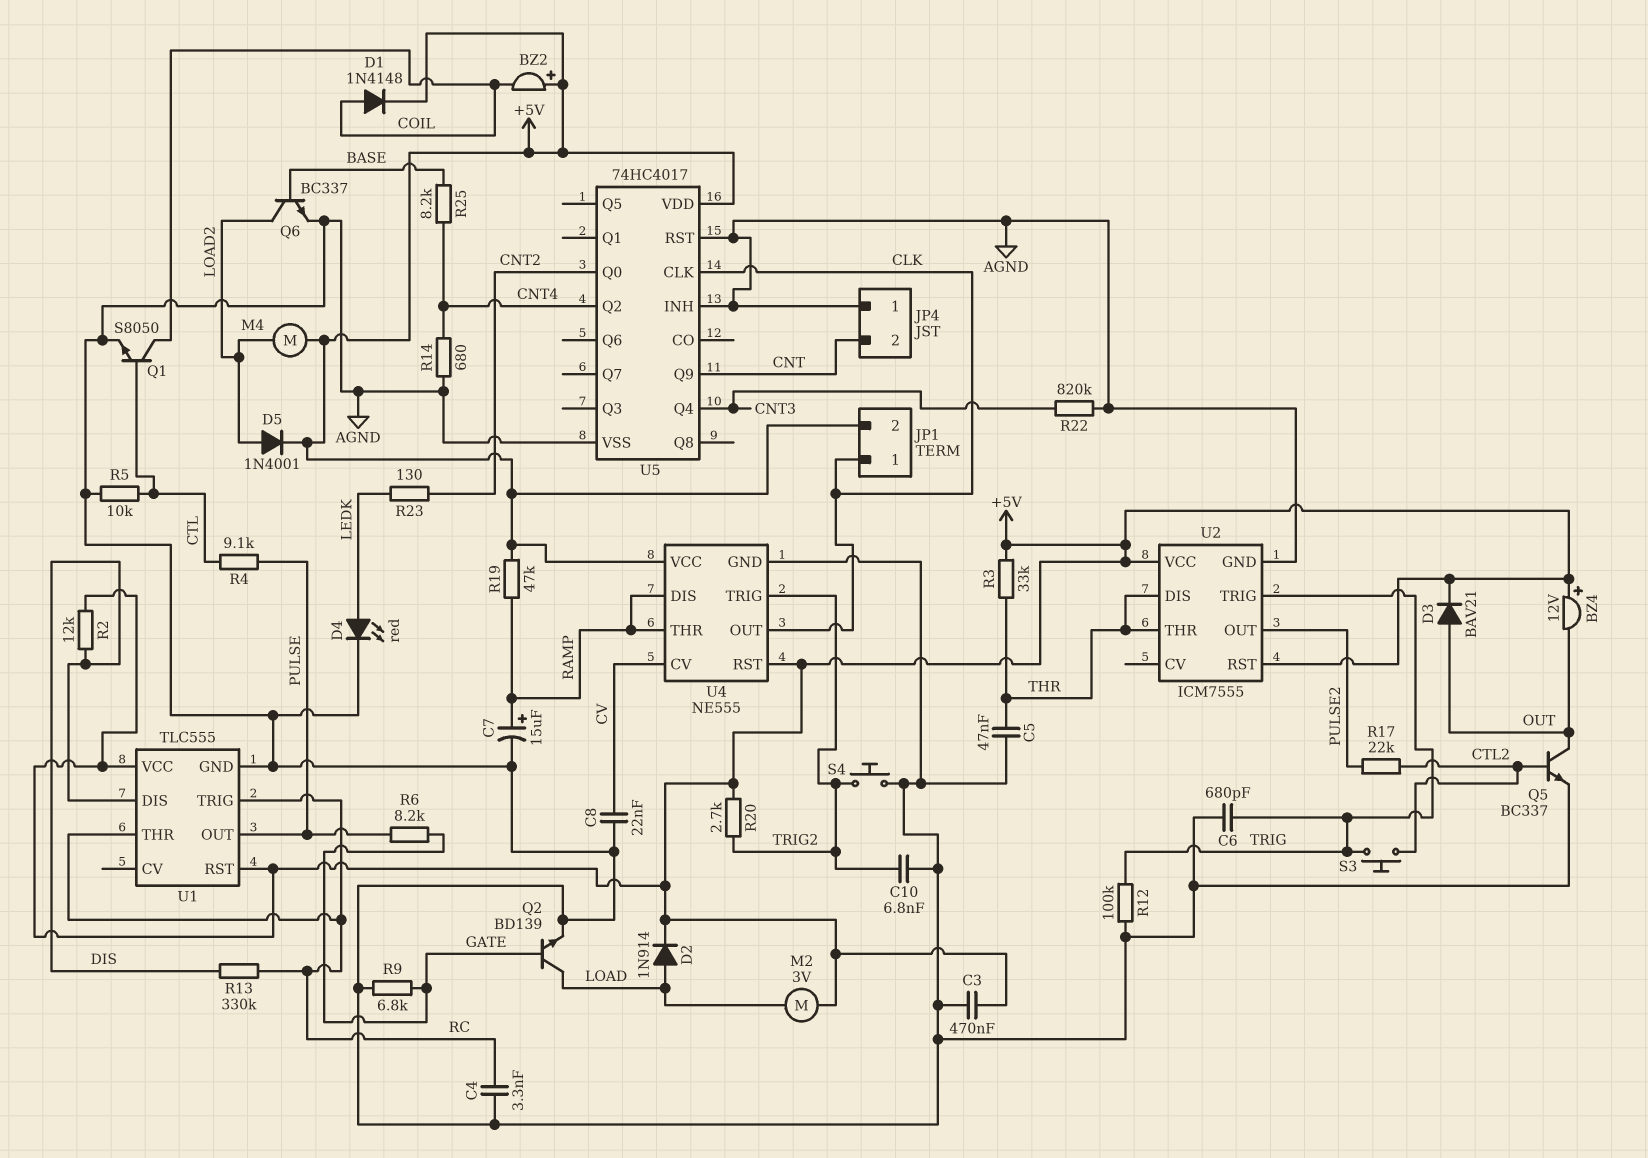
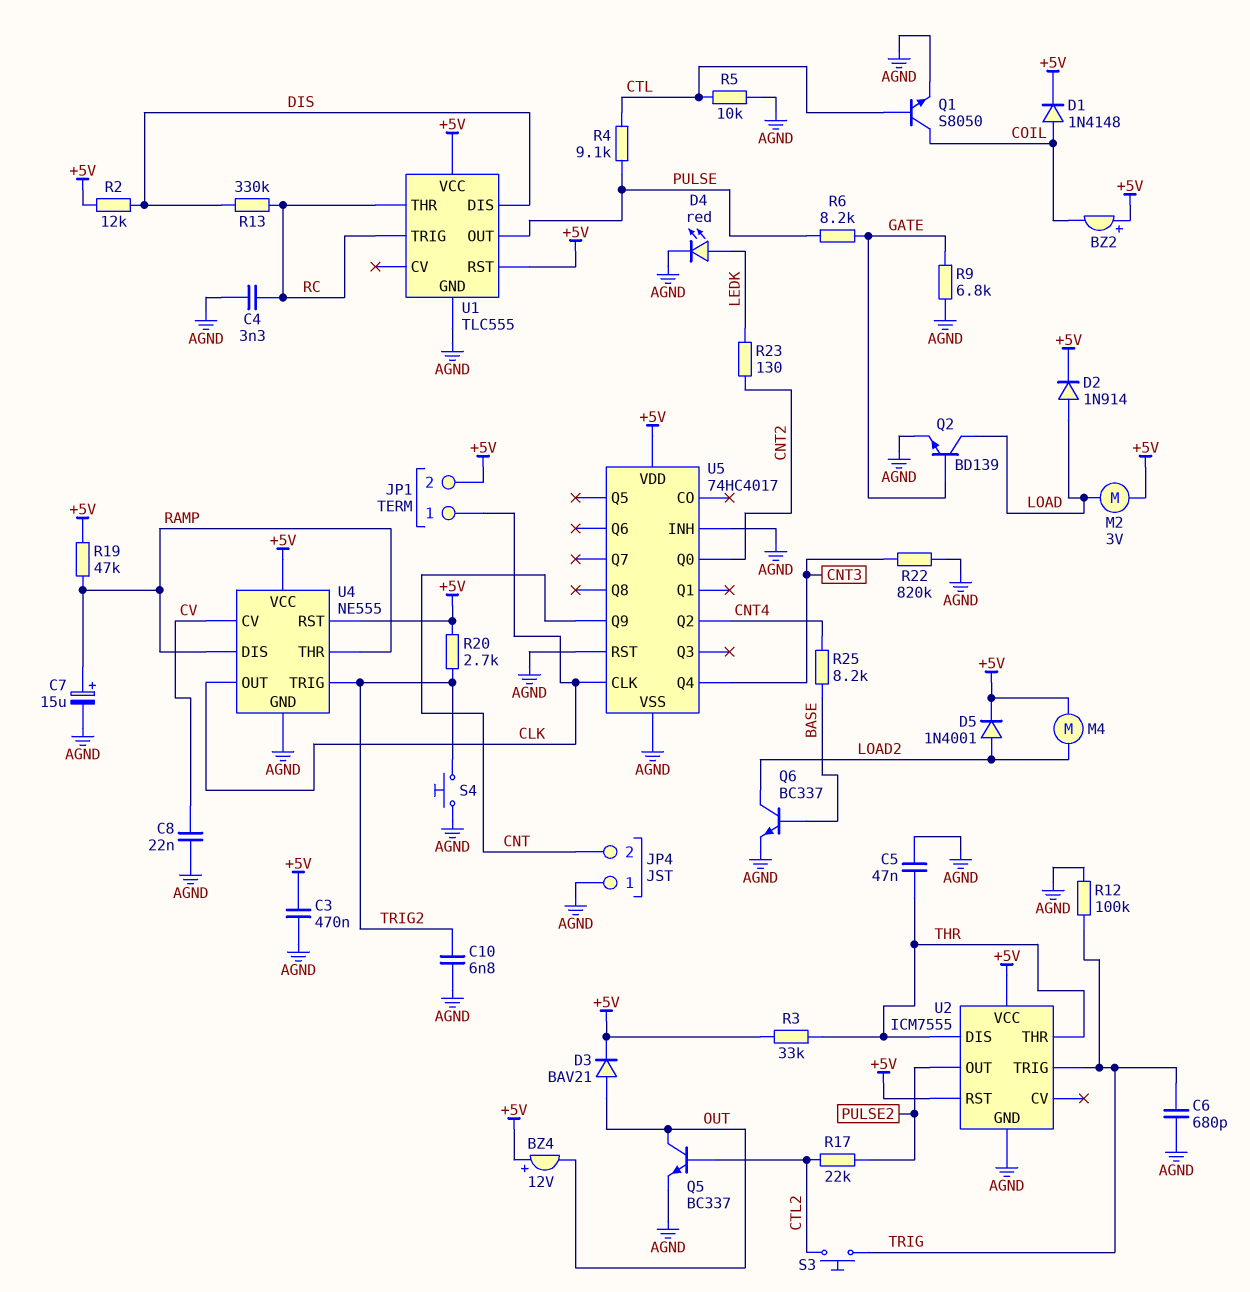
R14: 680 (AGND, CNT4) -> none

